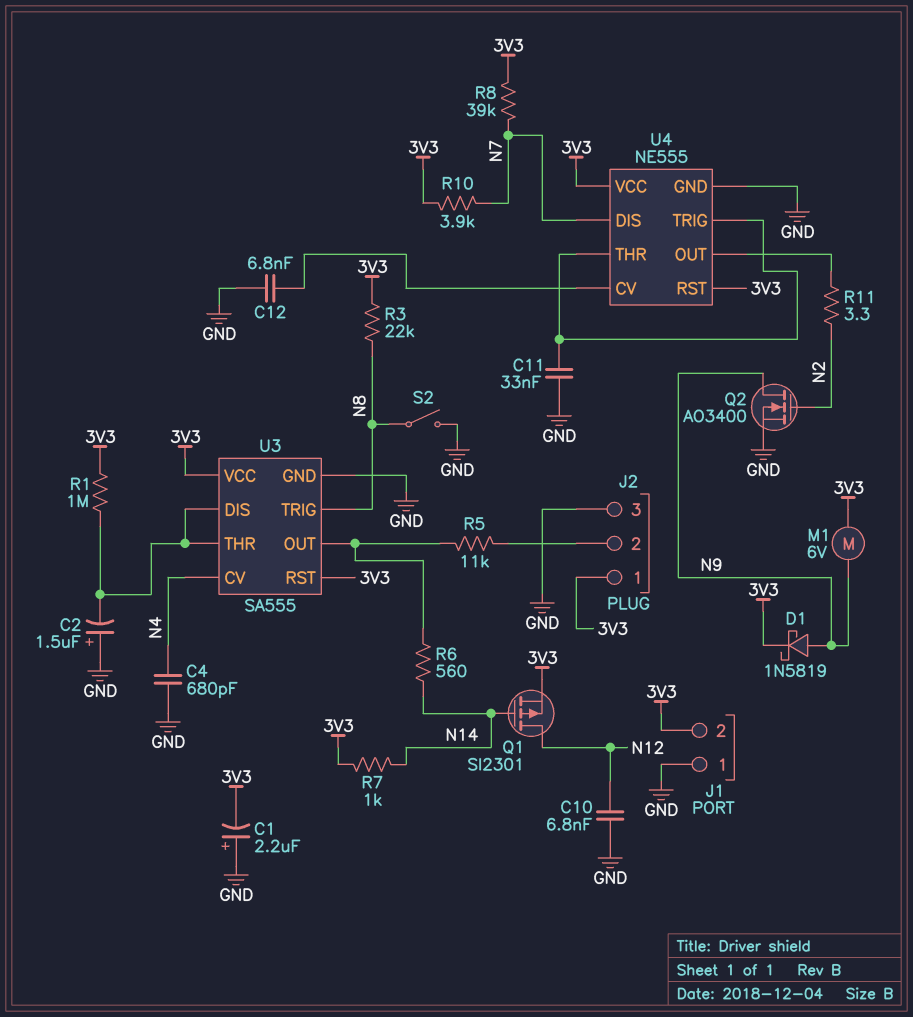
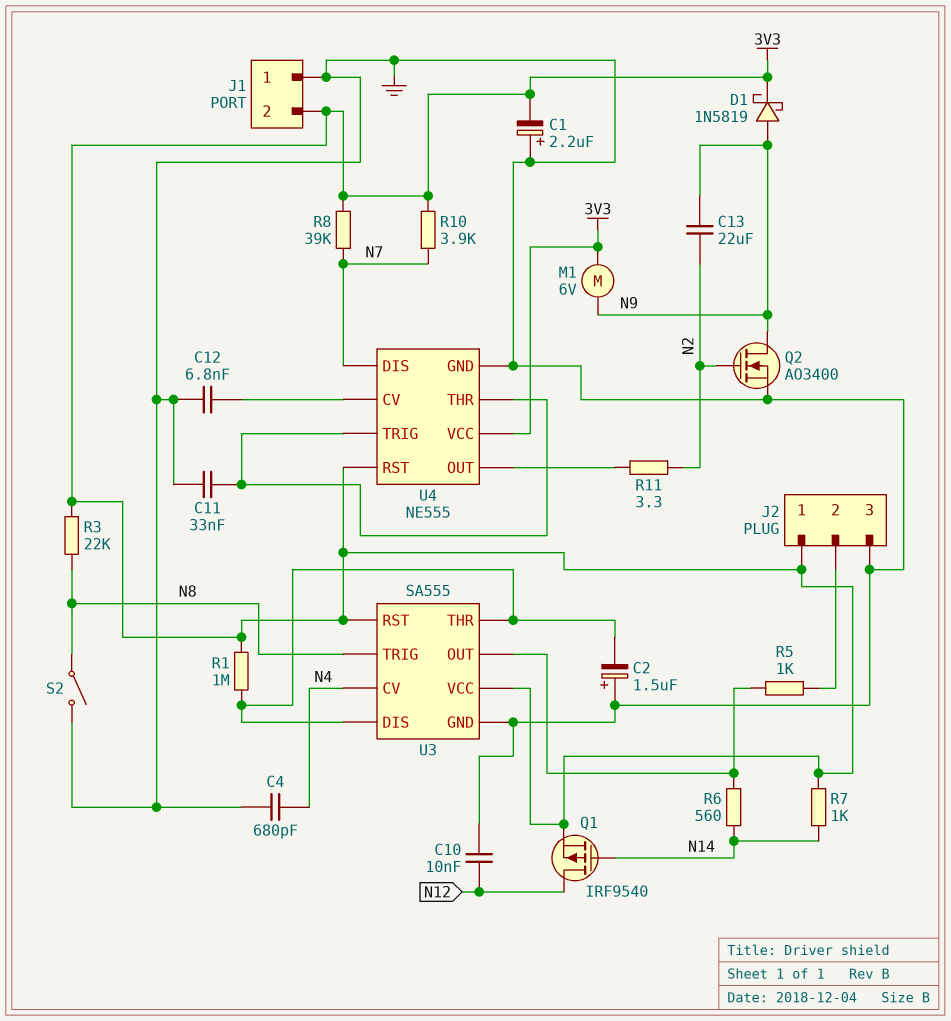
C10: 6.8nF (GND, N12) -> 10nF (GND, N12)
C13: none -> 22uF (N2, N9)
Q1: PMOS SI2301 (G N14, D N12, S 3V3) -> PMOS IRF9540 (G N14, D N12, S 3V3)
R5: 11k (J2/2, U3/OUT) -> 1k (J2/2, U3/OUT)

